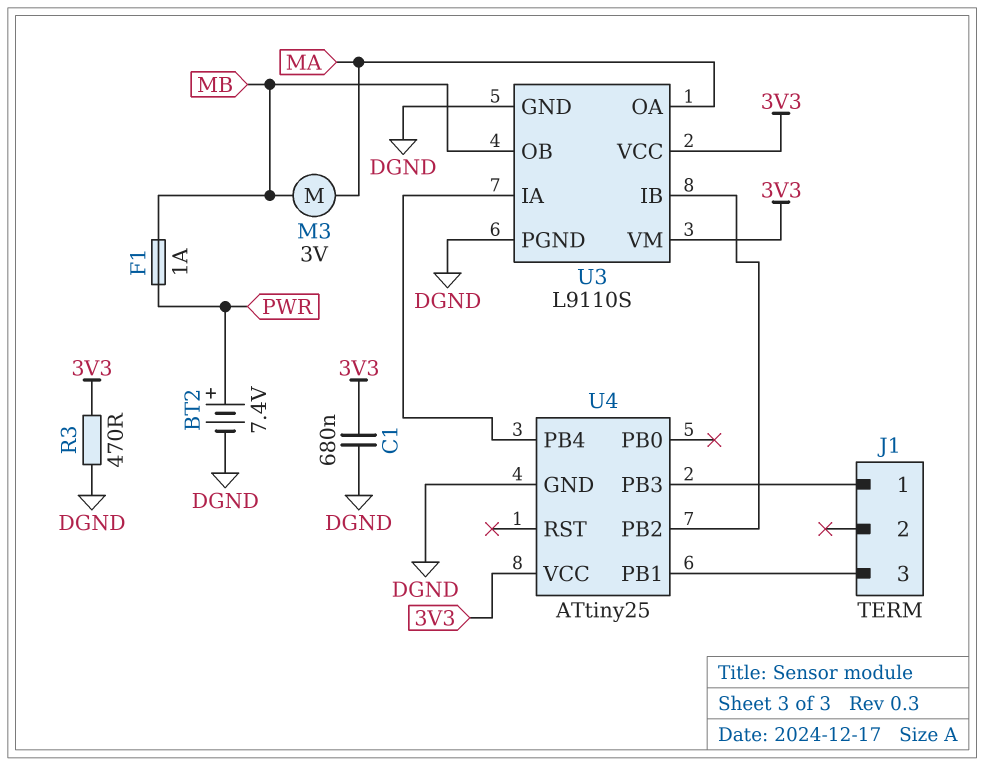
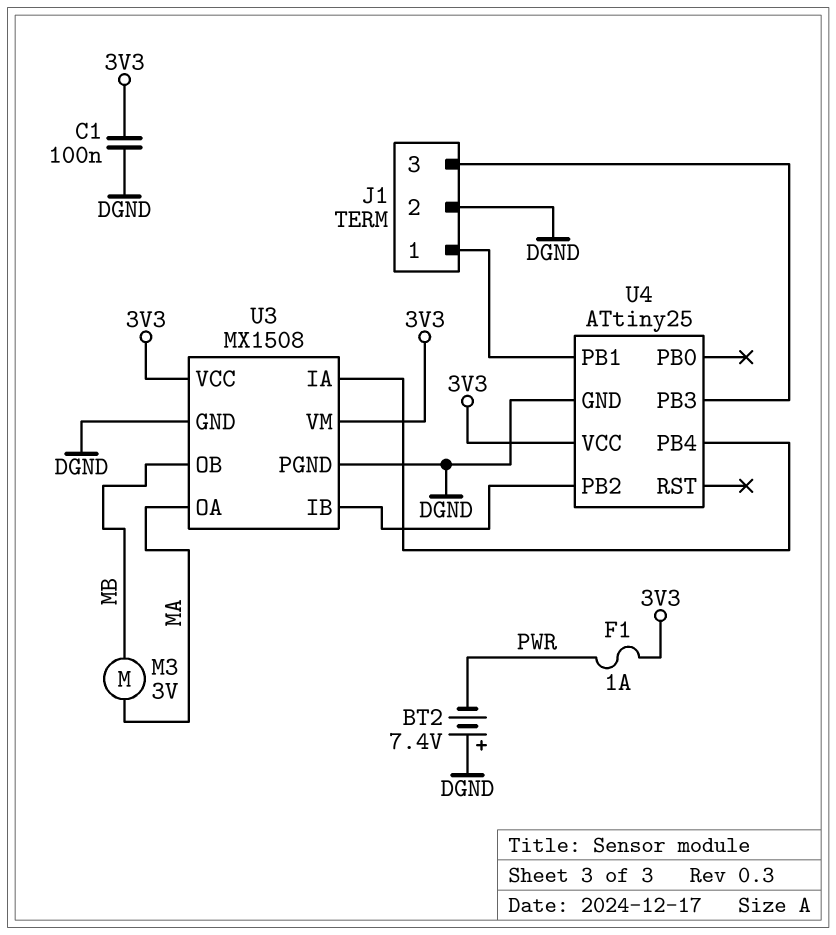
BT2: 7.4V (plus PWR, minus DGND) -> 7.4V (plus DGND, minus PWR)
C1: 680nF (3V3, DGND) -> 100nF (3V3, DGND)
F1: 1A (MB, PWR) -> 1A (3V3, PWR)
J1 pin 2: none -> DGND
R3: 470 (3V3, DGND) -> none
U3: L9110S -> MX1508
U4 pin PB1: J1/3 -> J1/1
U4 pin PB3: J1/1 -> J1/3

